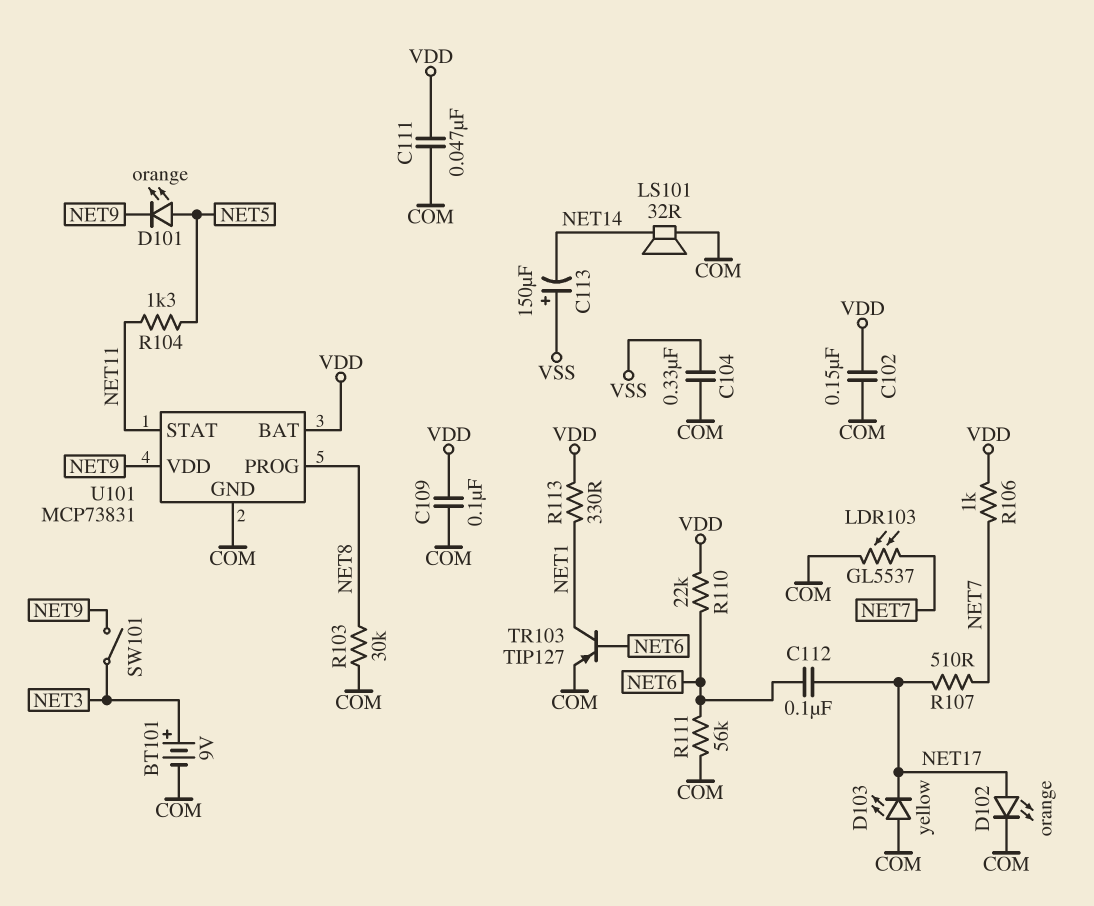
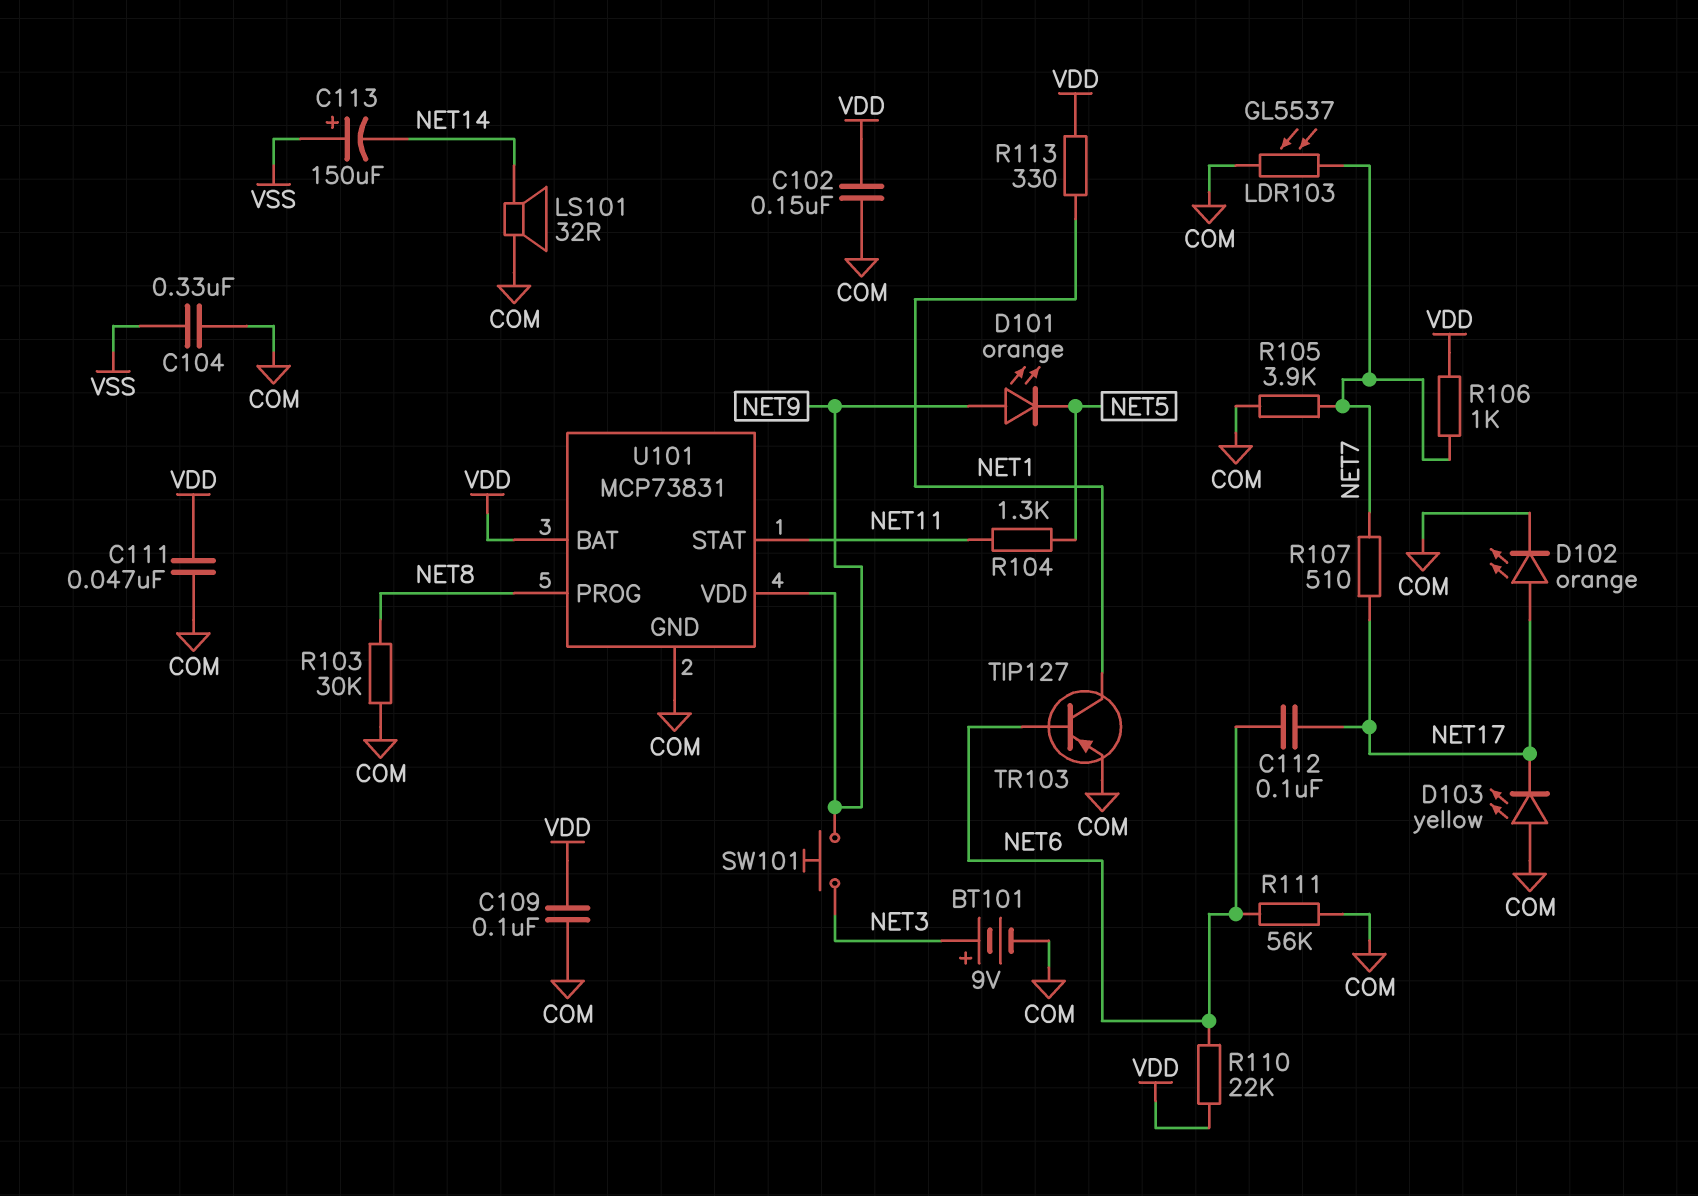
D101: LED orange (A NET5, K NET9) -> LED orange (A NET9, K NET5)
R105: none -> 3.9k (COM, NET7)
SW101: switch (NET3, NET9) -> button (NET3, NET9)

